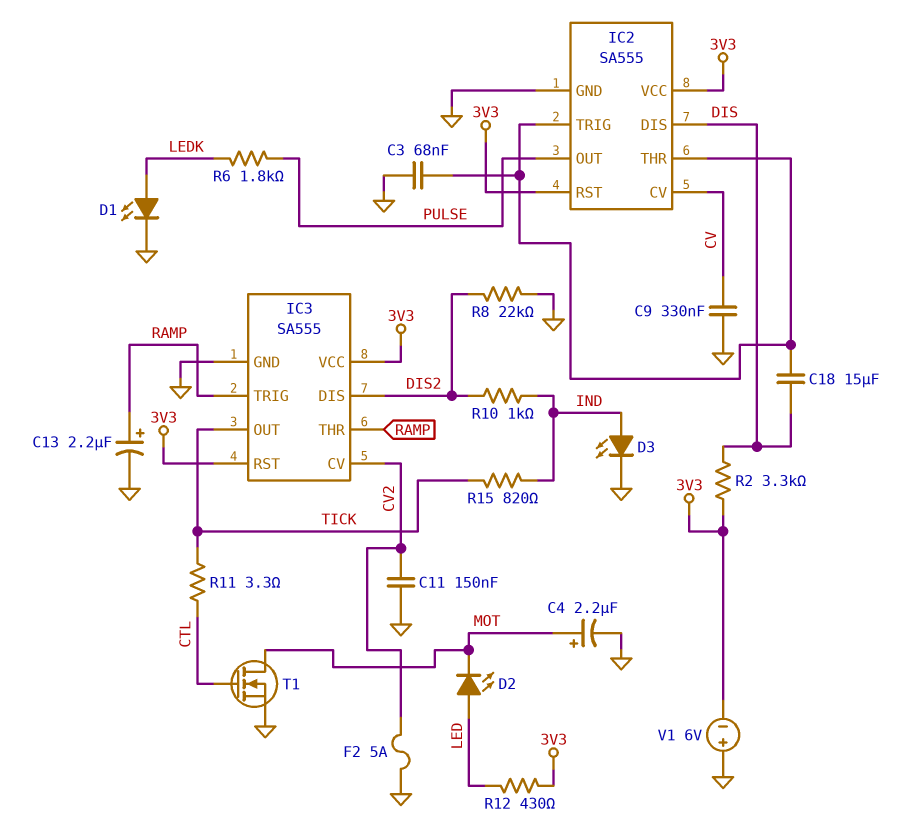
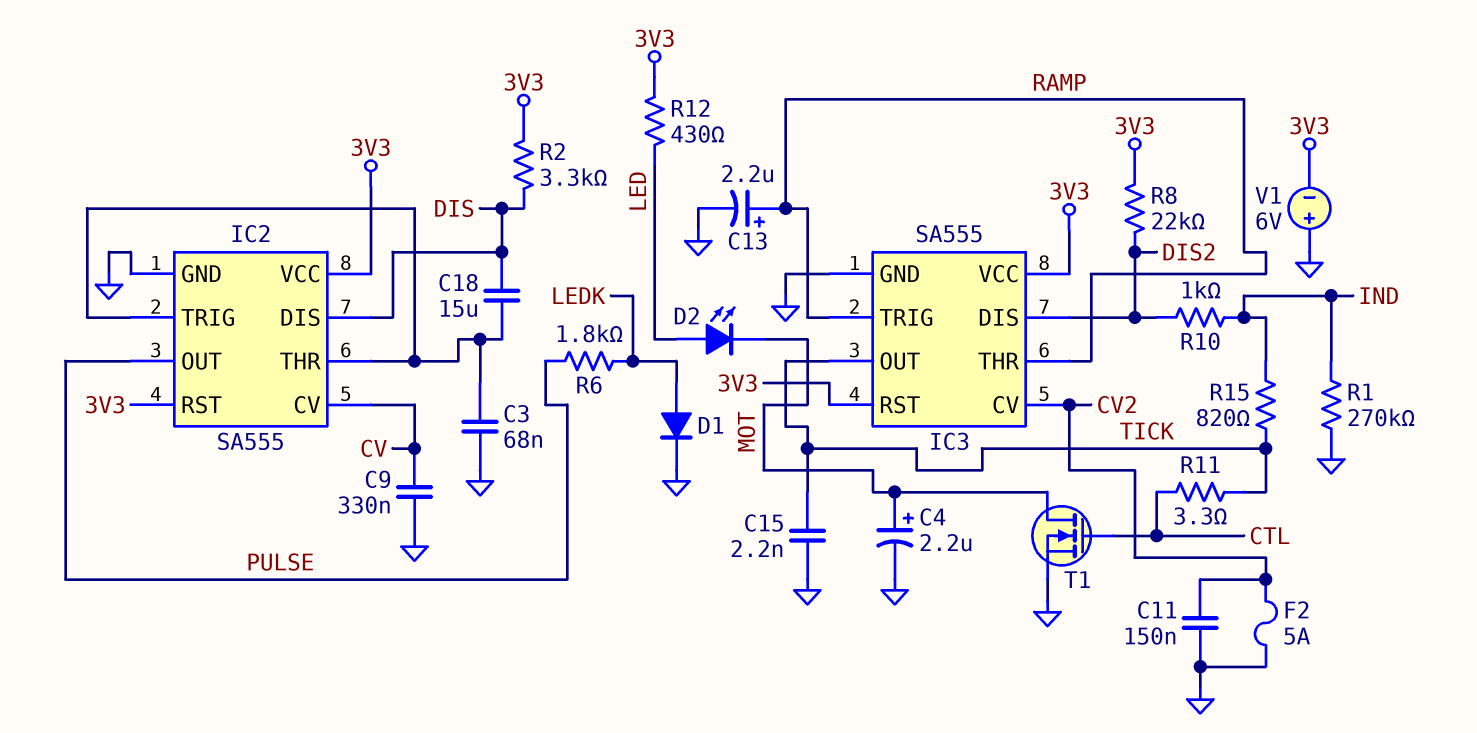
C15: none -> 2.2nF (GND, TICK)
D1: LED (A LEDK, K GND) -> diode (A LEDK, K GND)
D3: LED (A IND, K GND) -> none
R1: none -> 270k (GND, IND)
R8: 22k (DIS2, GND) -> 22k (3V3, DIS2)

